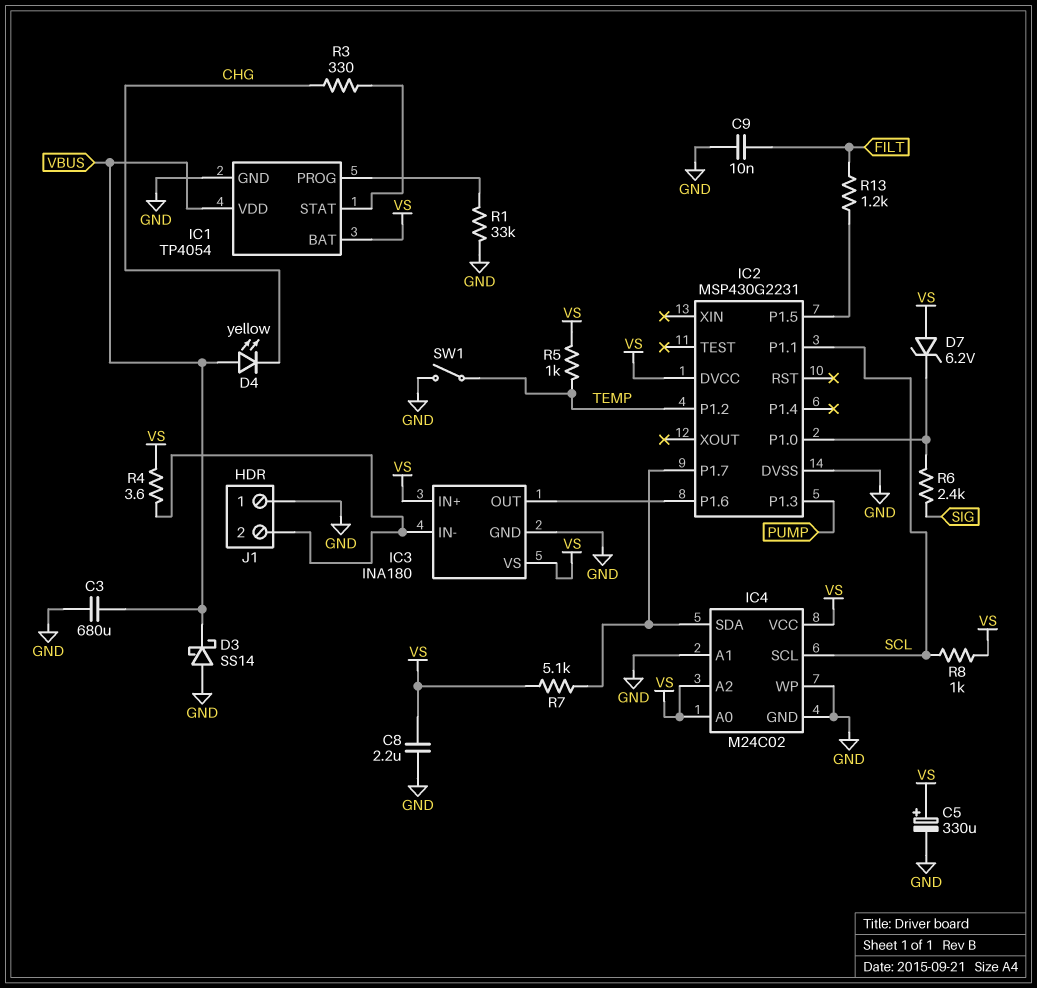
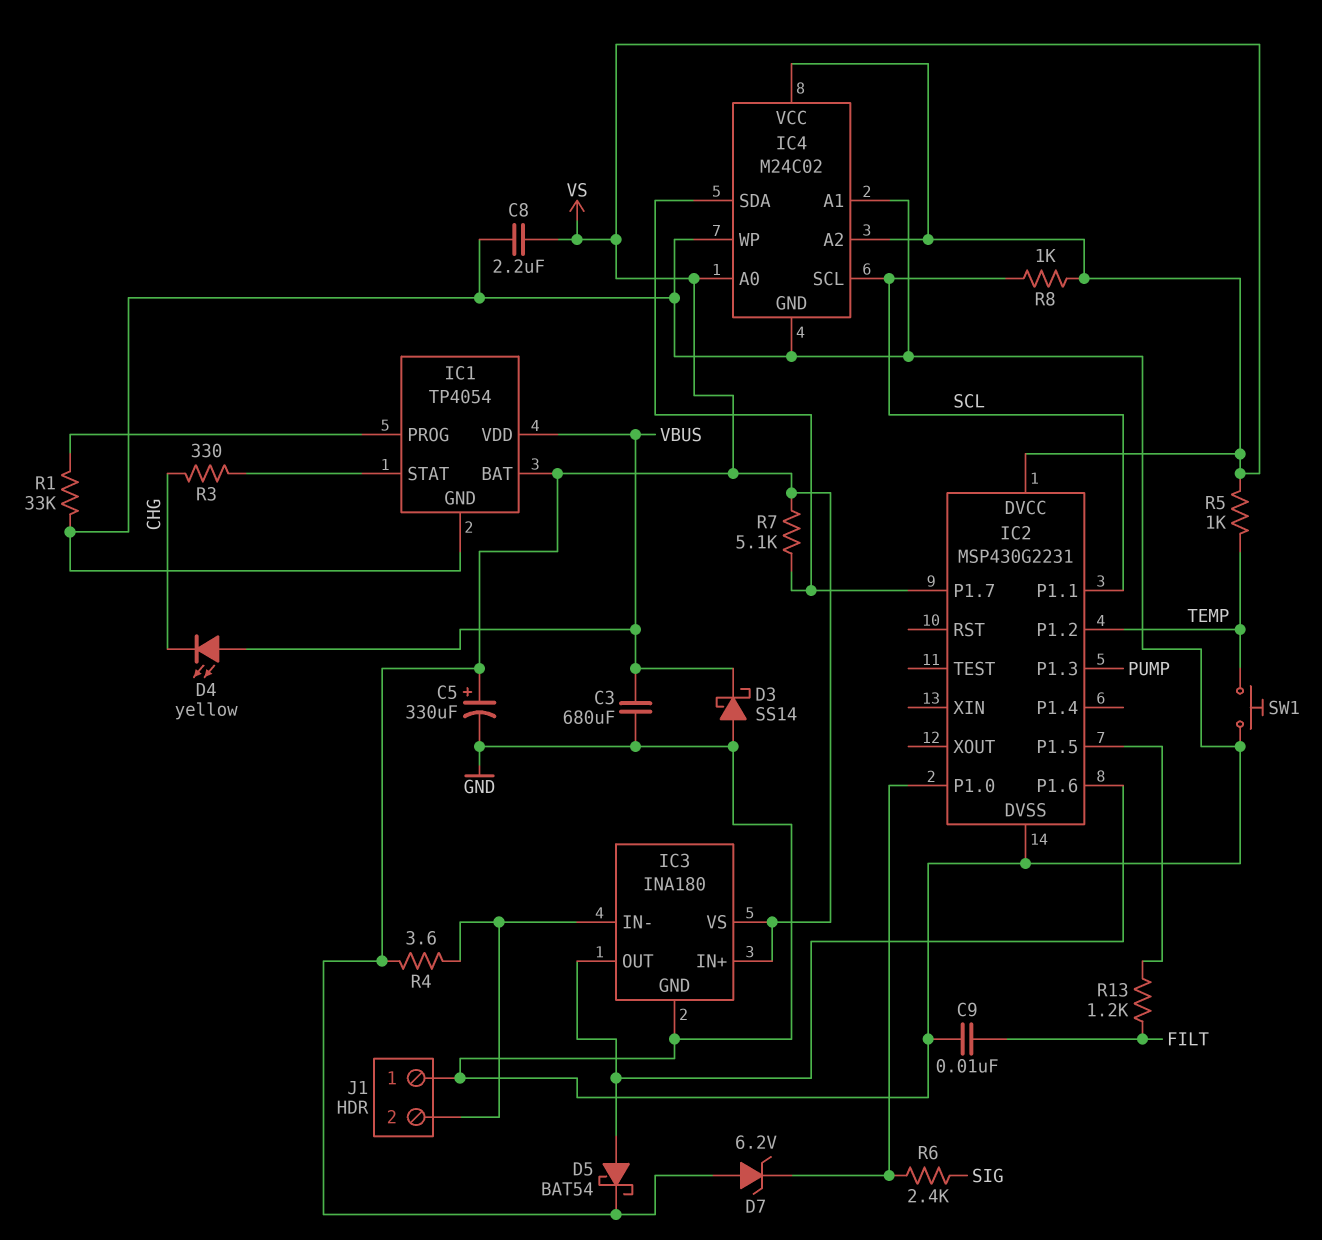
D5: none -> schottky BAT54 (A IC2/P1.6, K VS)
SW1: switch (GND, TEMP) -> button (GND, TEMP)

